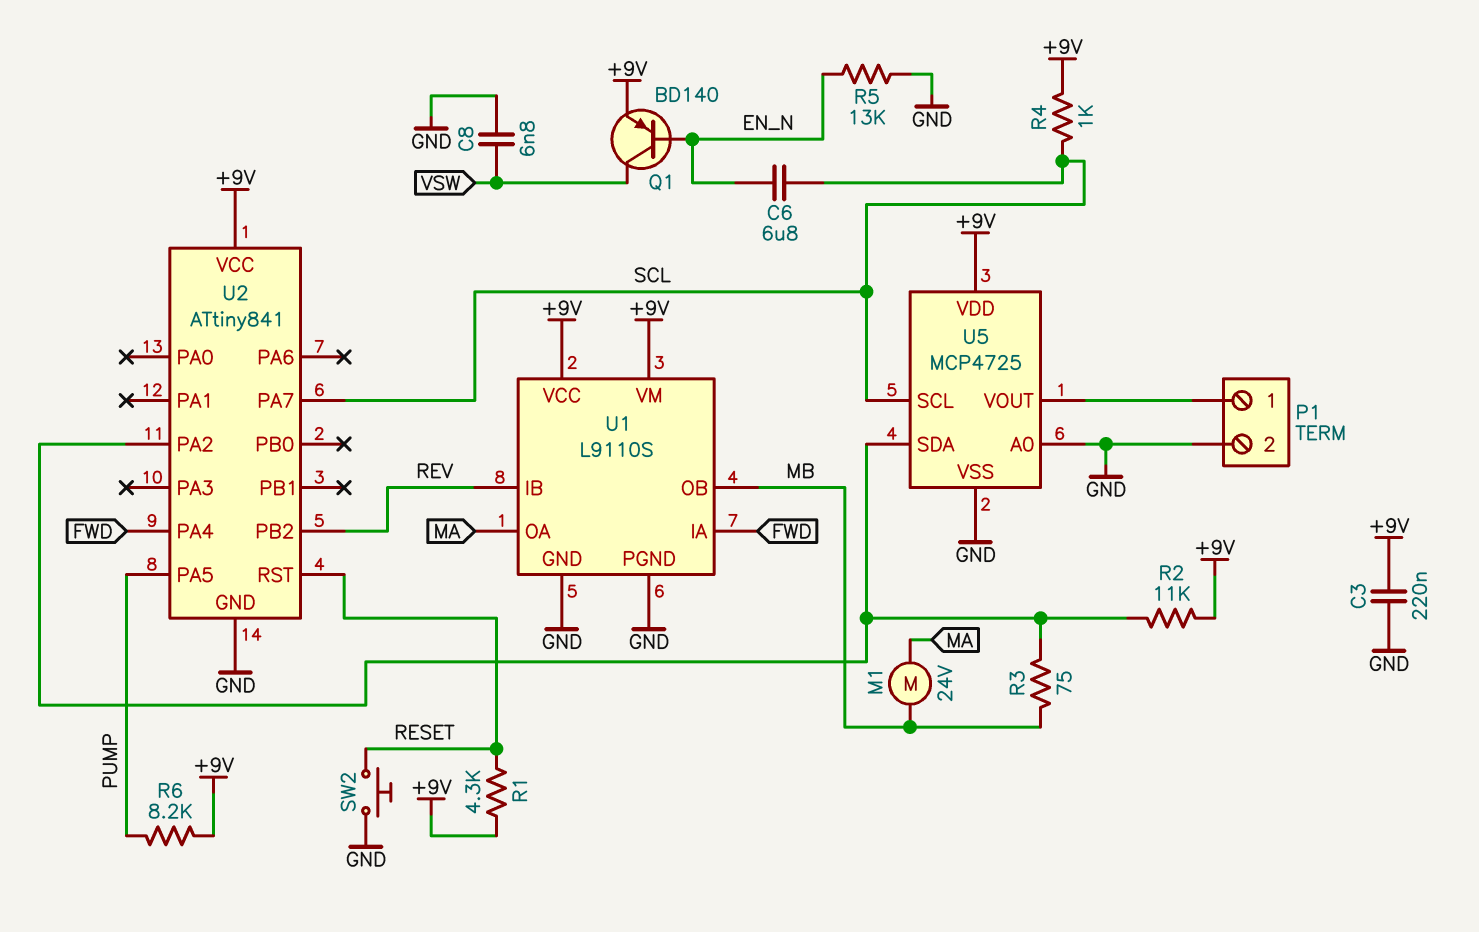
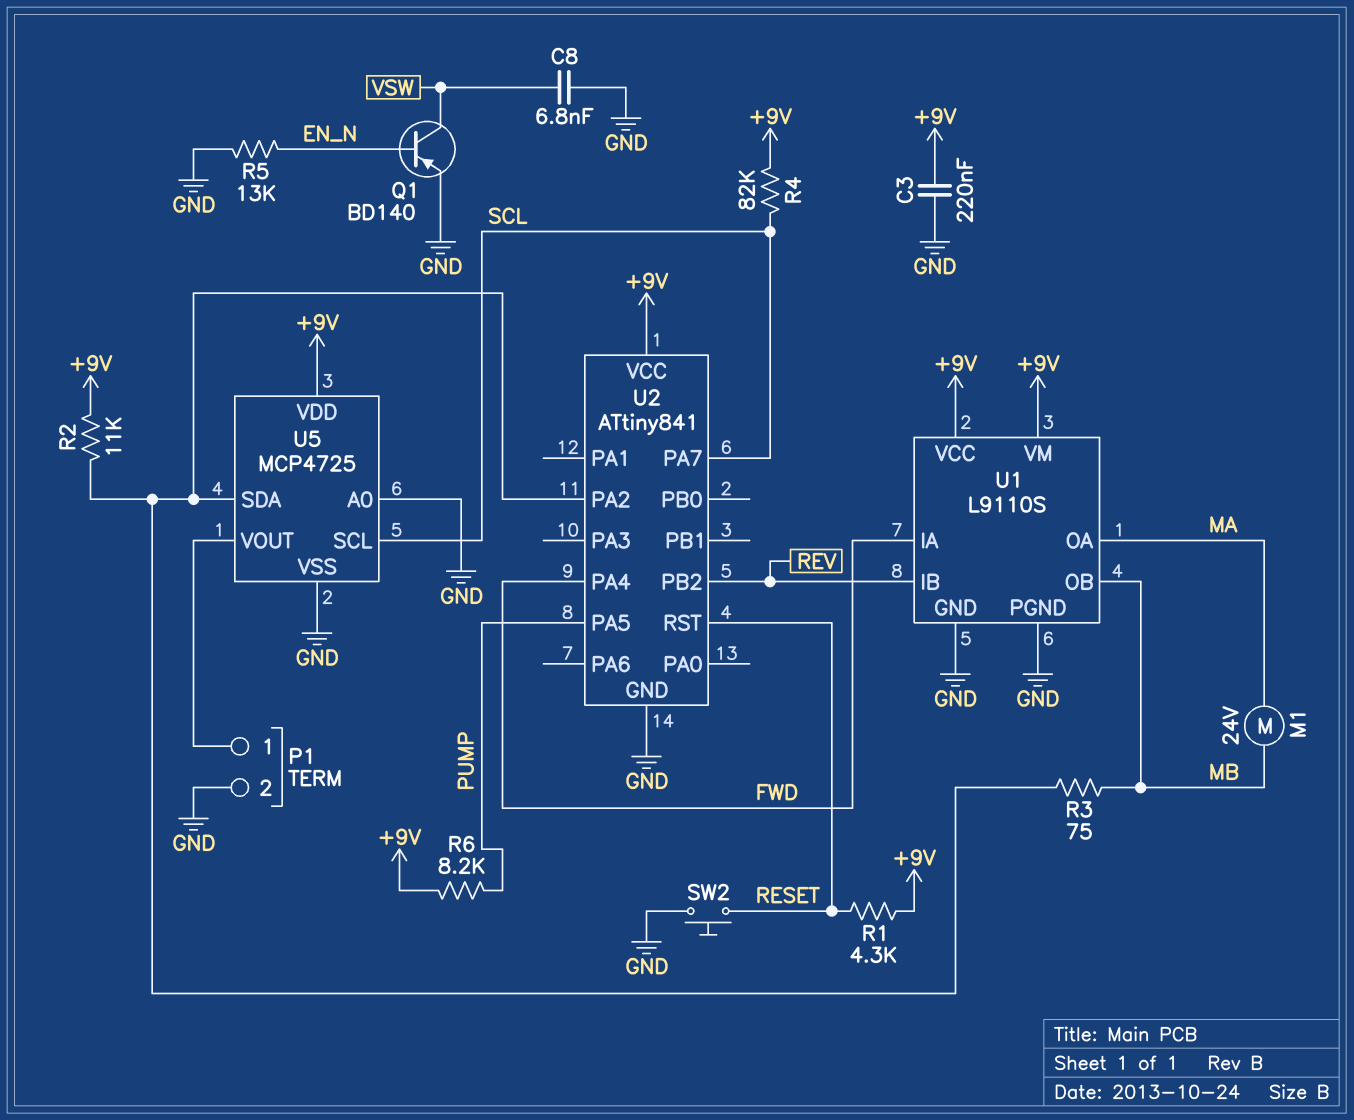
C6: 6.8uF (EN_N, SCL) -> none
Q1: PNP BD140 (B EN_N, C VSW, E +9V) -> PNP BD140 (B EN_N, C VSW, E GND)
R4: 1k (+9V, SCL) -> 82k (+9V, SCL)

